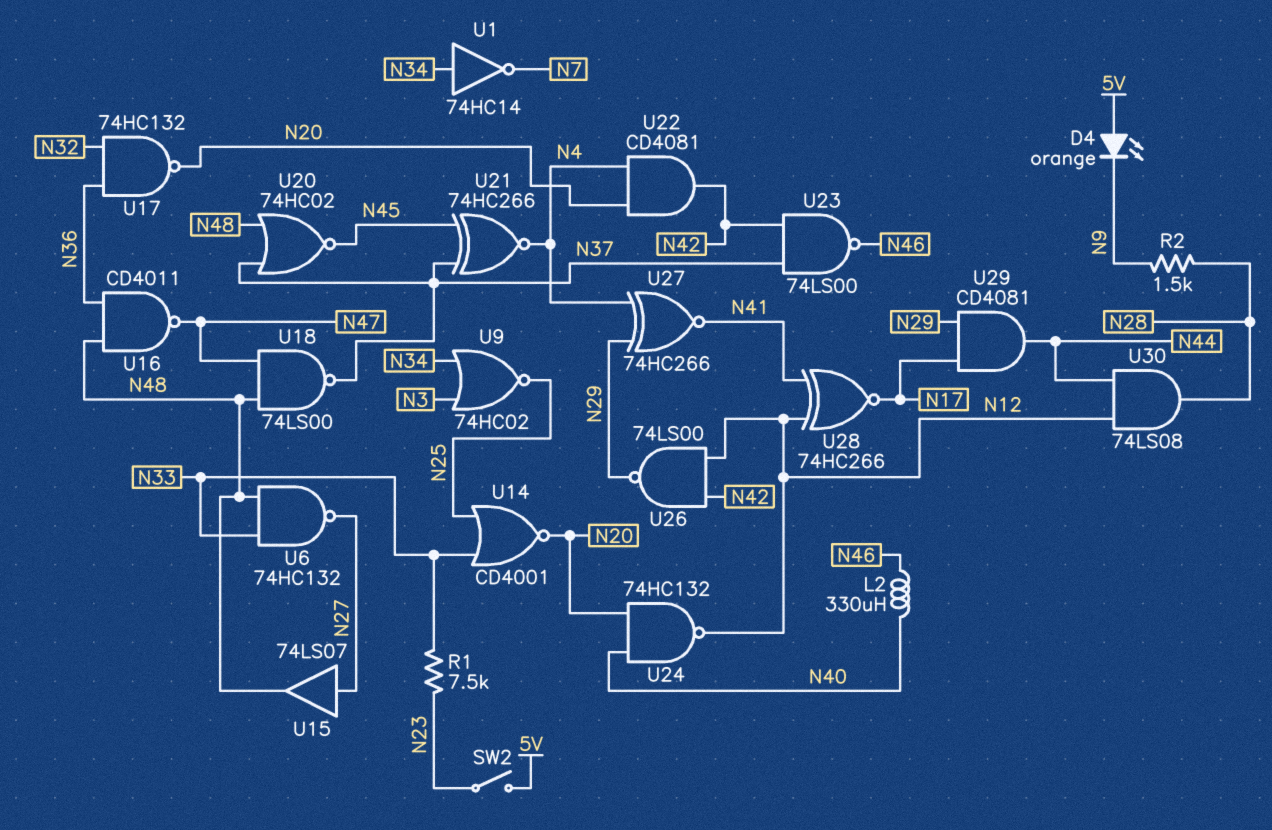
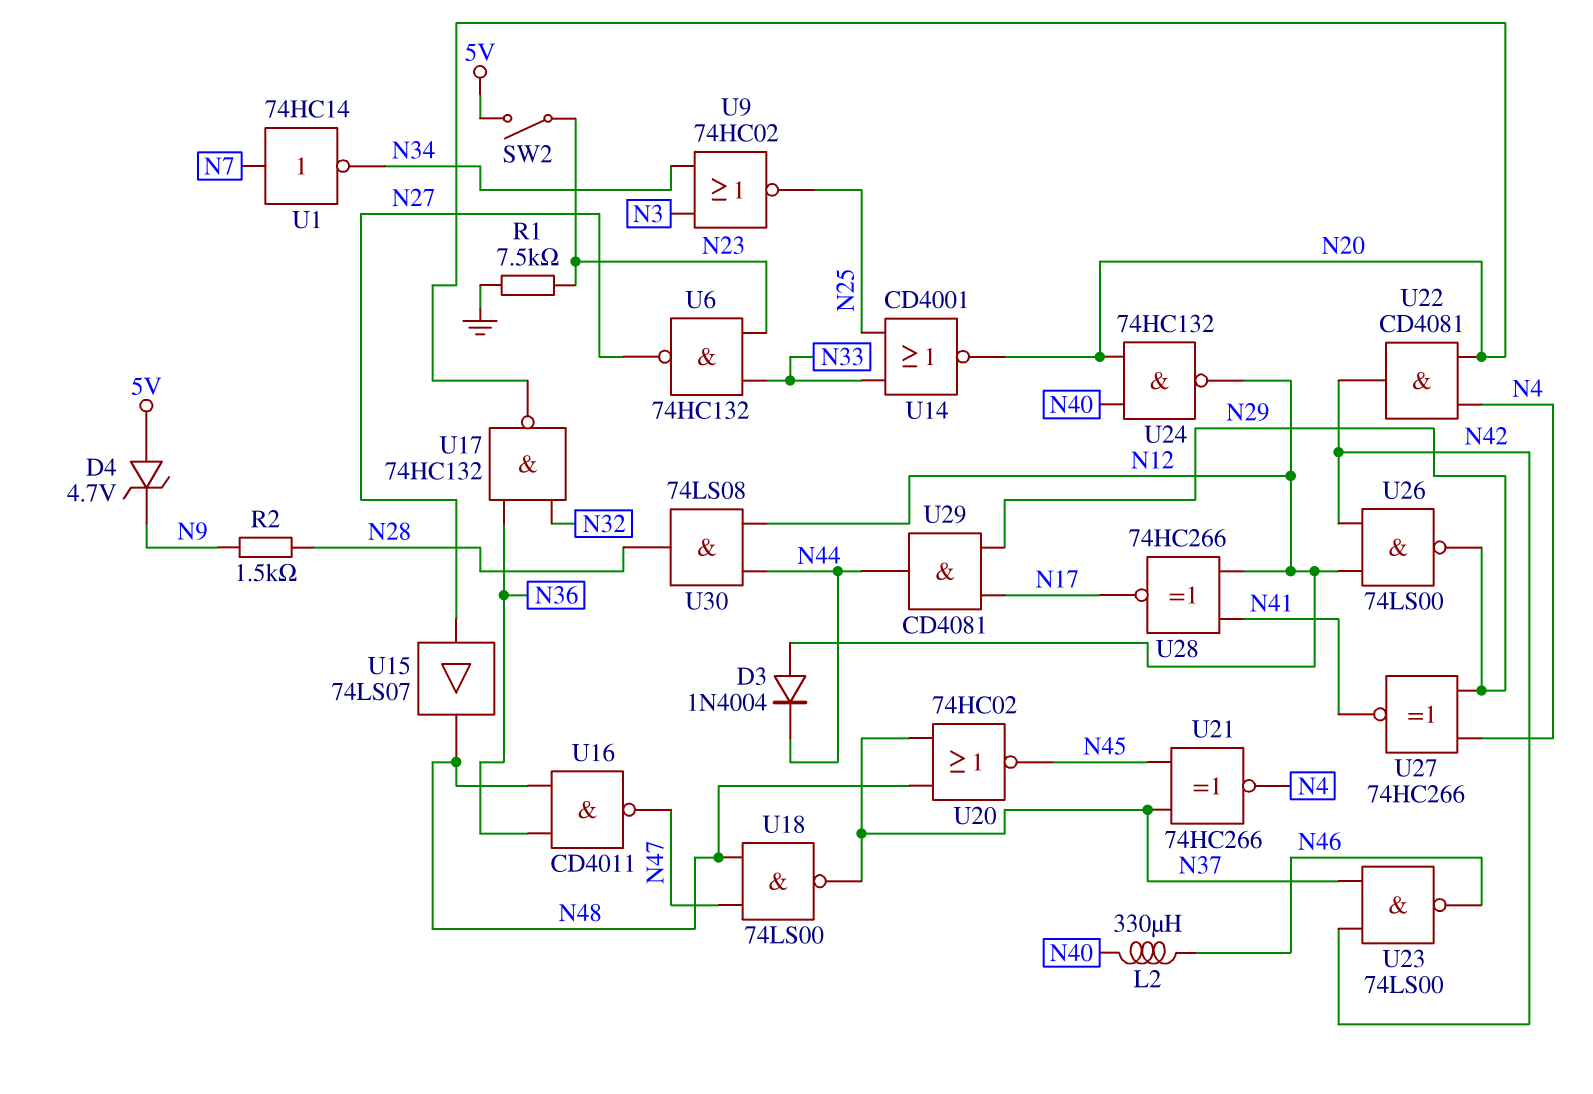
D3: none -> diode 1N4004 (A N12, K N44)
D4: LED orange (A 5V, K N9) -> zener 4.7V (A 5V, K N9)
R1: 7.5k (N23, N33) -> 7.5k (GND, N23)
U1: NOT 74HC14 (in N34, out N7) -> NOT 74HC14 (in N7, out N34)
U6: NAND 74HC132 (in N33, in N48, out N27) -> NAND 74HC132 (in N23, in N33, out N27)

